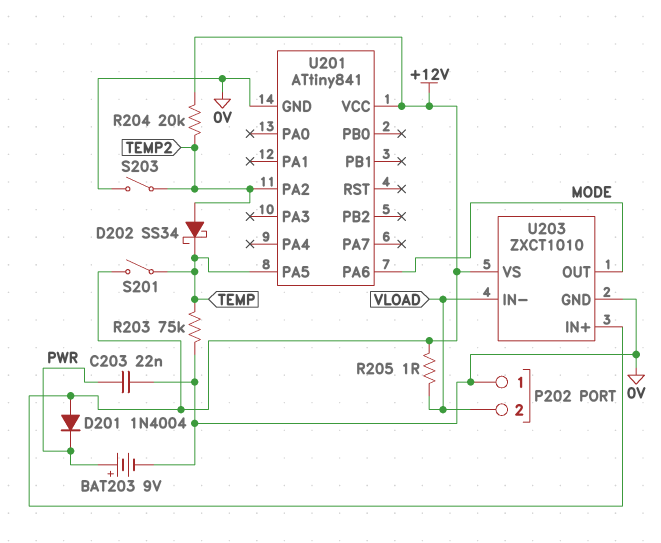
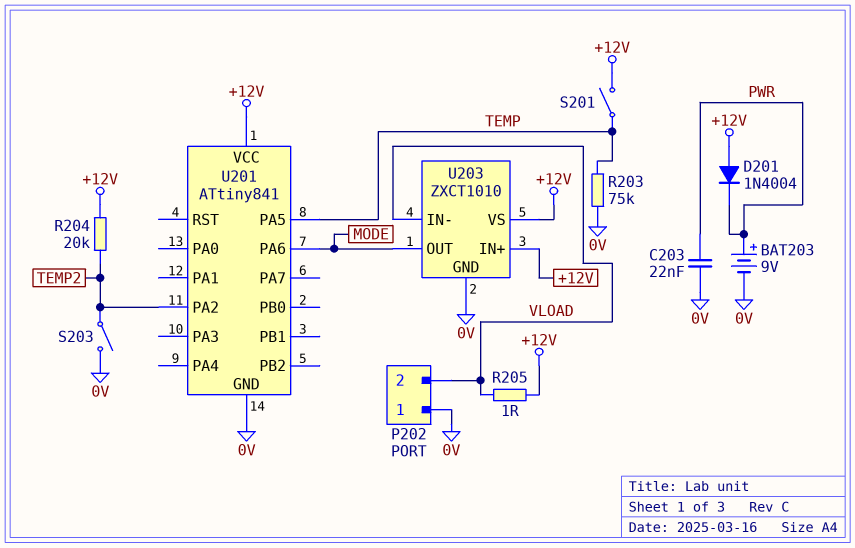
D202: schottky SS34 (A TEMP2, K TEMP) -> none

